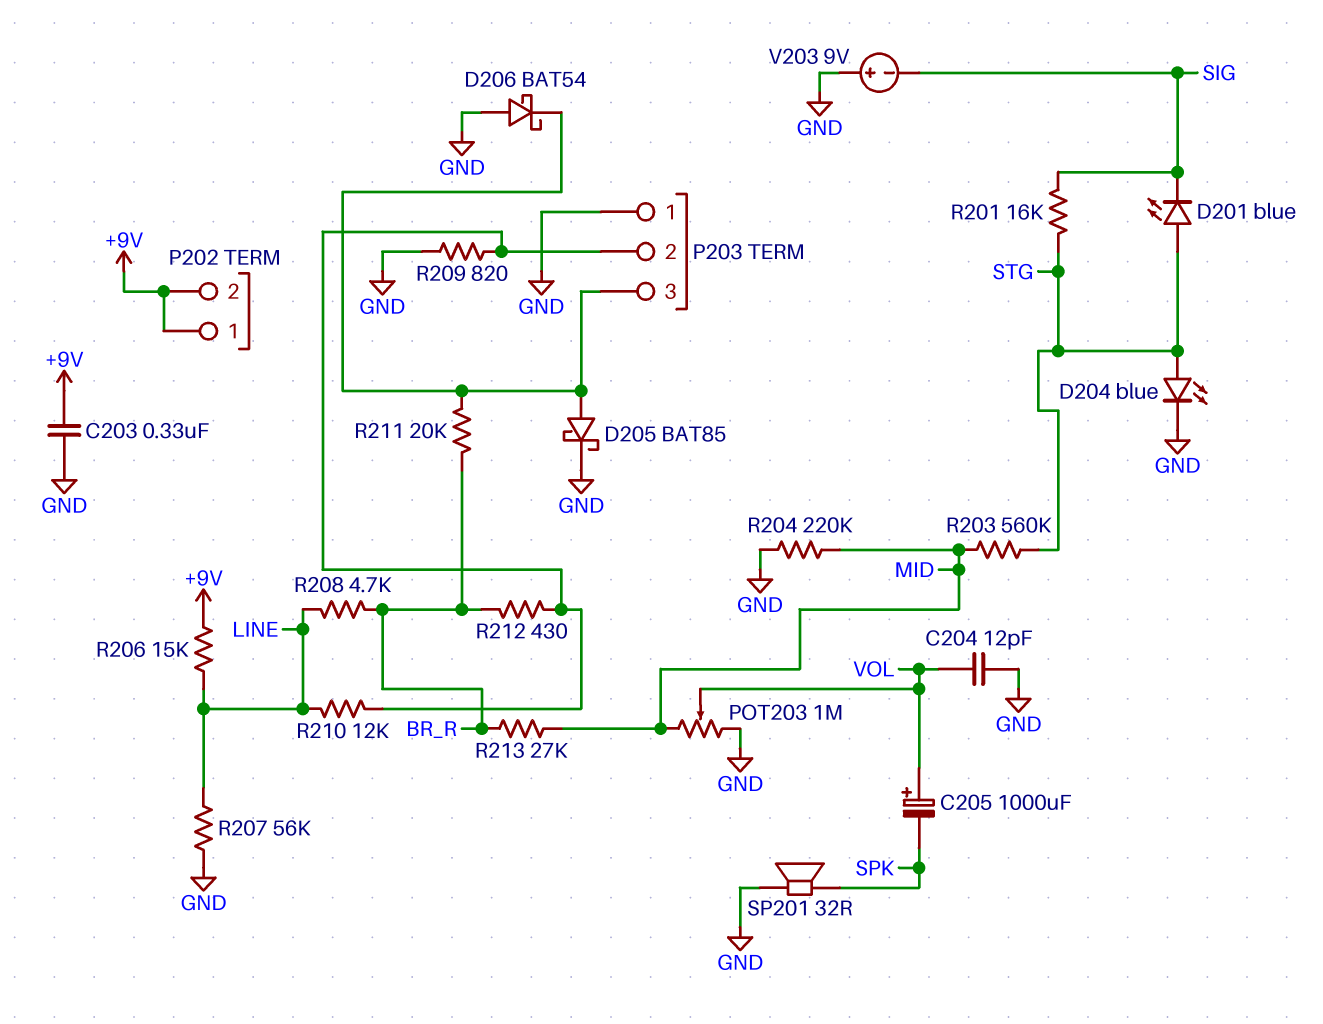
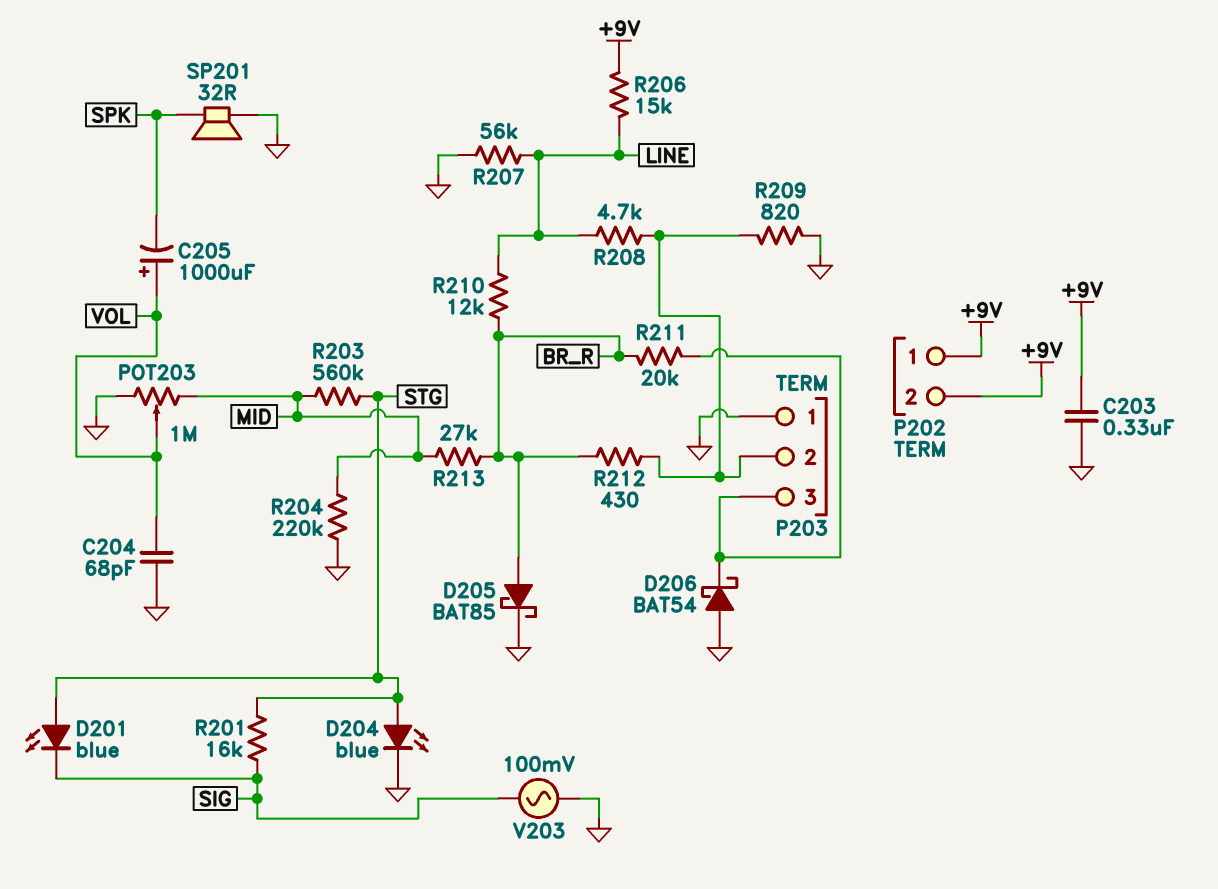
C204: 12pF (GND, VOL) -> 68pF (GND, VOL)
D205: schottky BAT85 (A P203/3, K GND) -> schottky BAT85 (A BR_R, K GND)
R208: 4.7k (BR_R, LINE) -> 4.7k (LINE, P203/2)
R210: 12k (LINE, P203/2) -> 12k (BR_R, LINE)
V203: 9V (plus GND, minus SIG) -> AC 100mV (GND, SIG)

